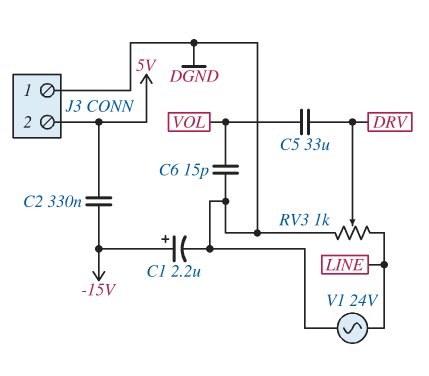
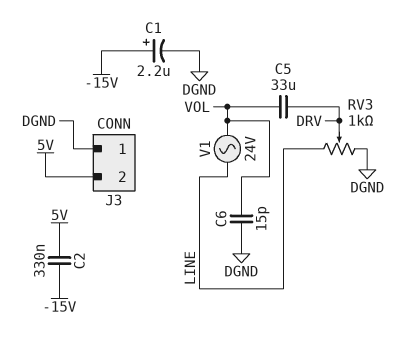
V1: AC 24V (DGND, LINE) -> AC 24V (LINE, VOL)

